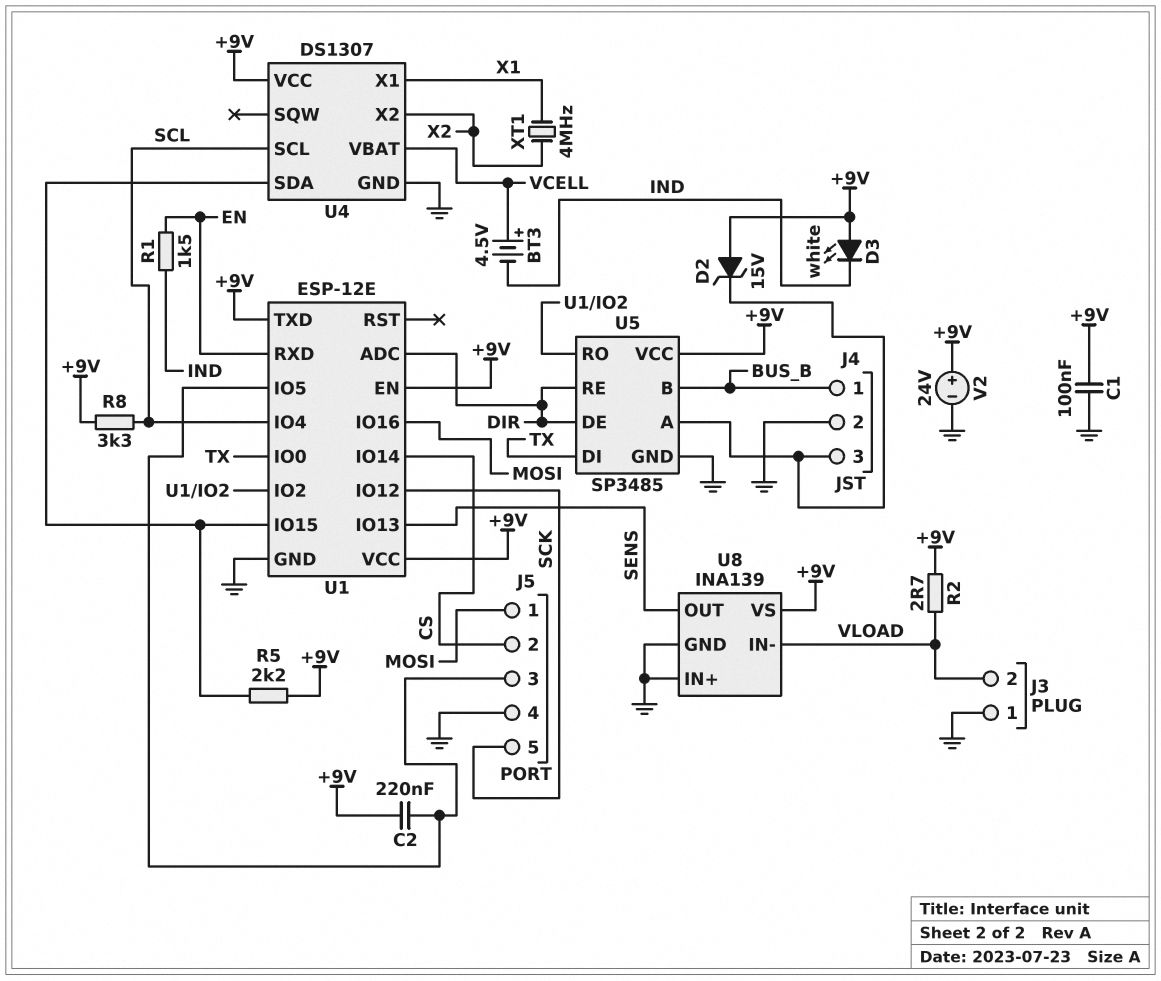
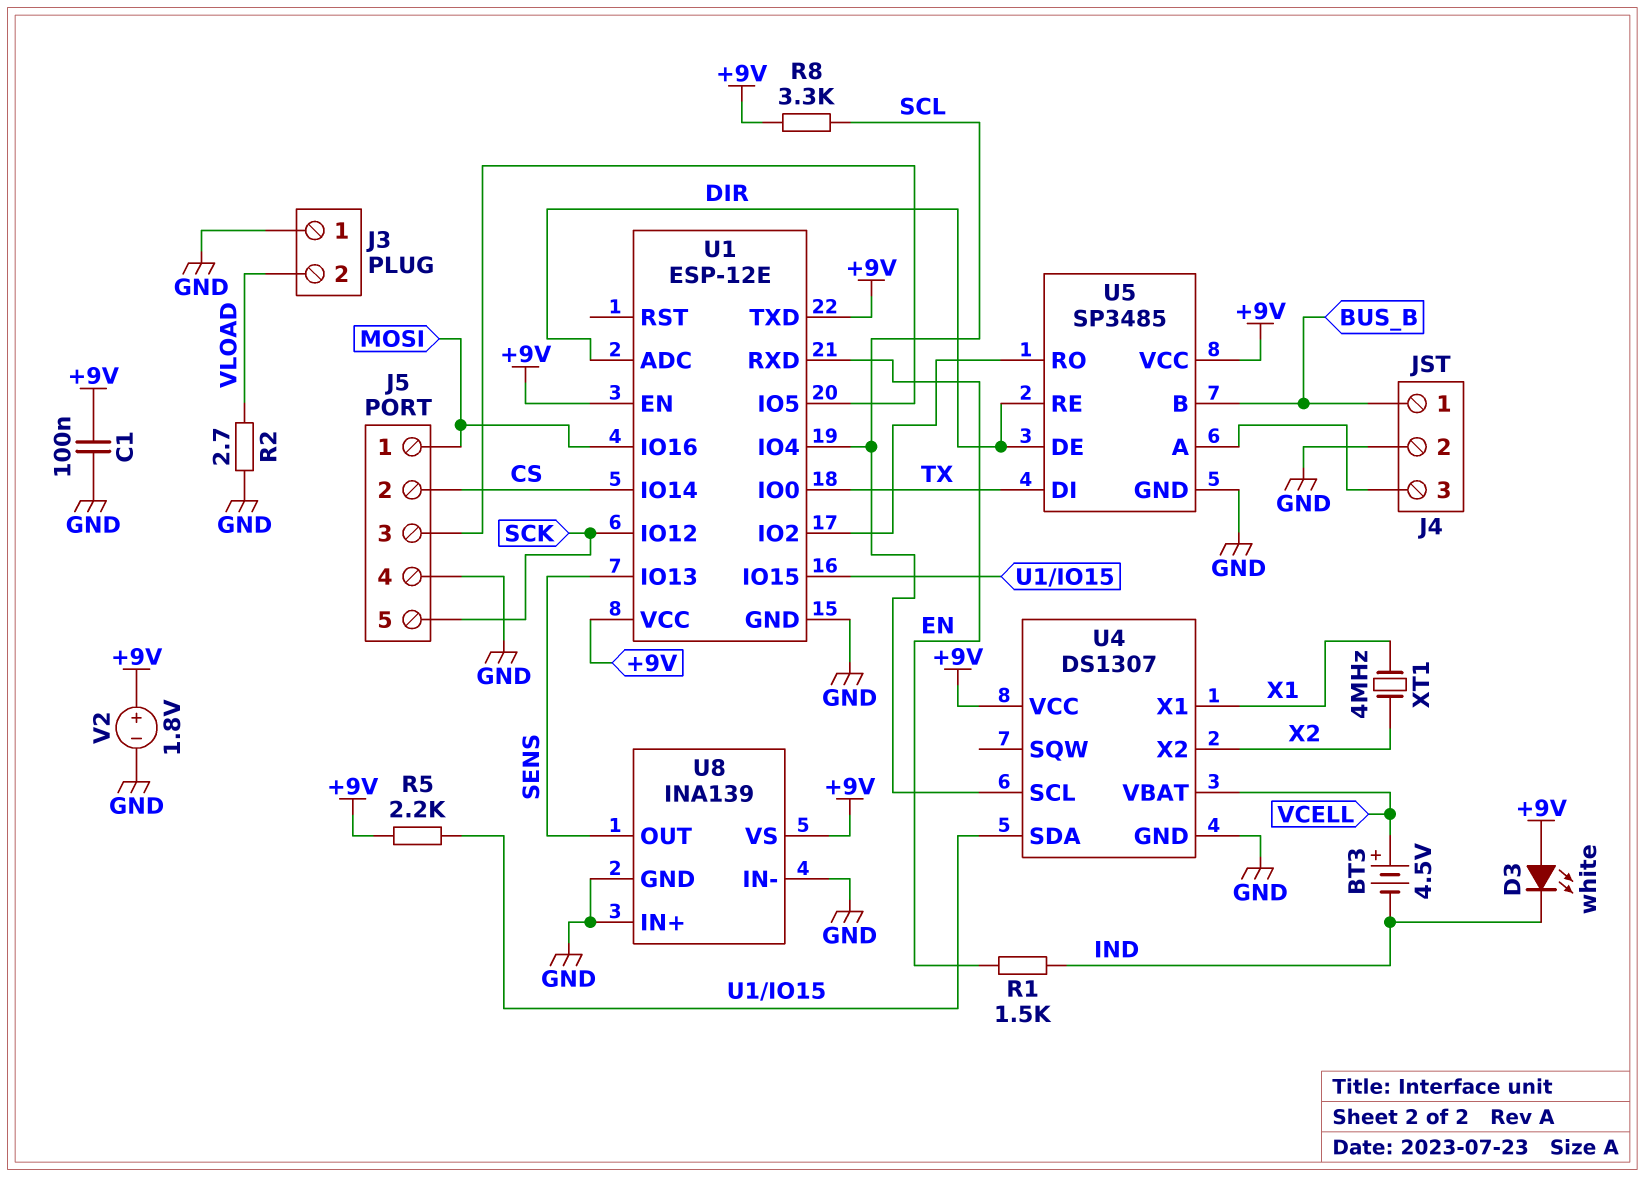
C2: 220nF (+9V, J5/3) -> none
D2: zener 15V (A +9V, K J4/3) -> none
R2: 2.7 (+9V, VLOAD) -> 2.7 (GND, VLOAD)
U8 pin IN-: VLOAD -> GND
V2: 24V (plus +9V, minus GND) -> 1.8V (plus +9V, minus GND)

